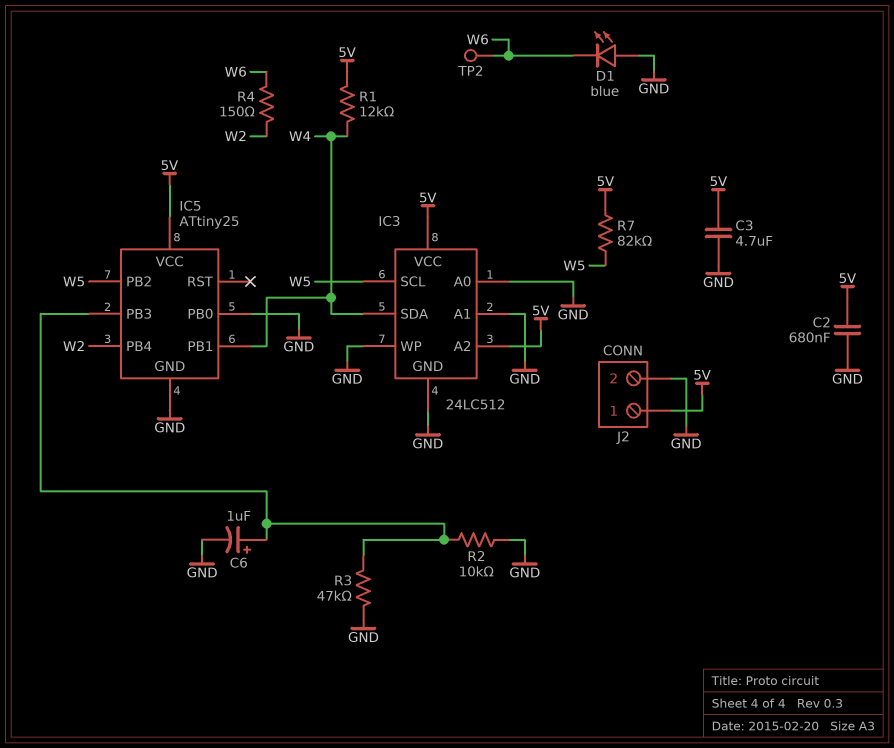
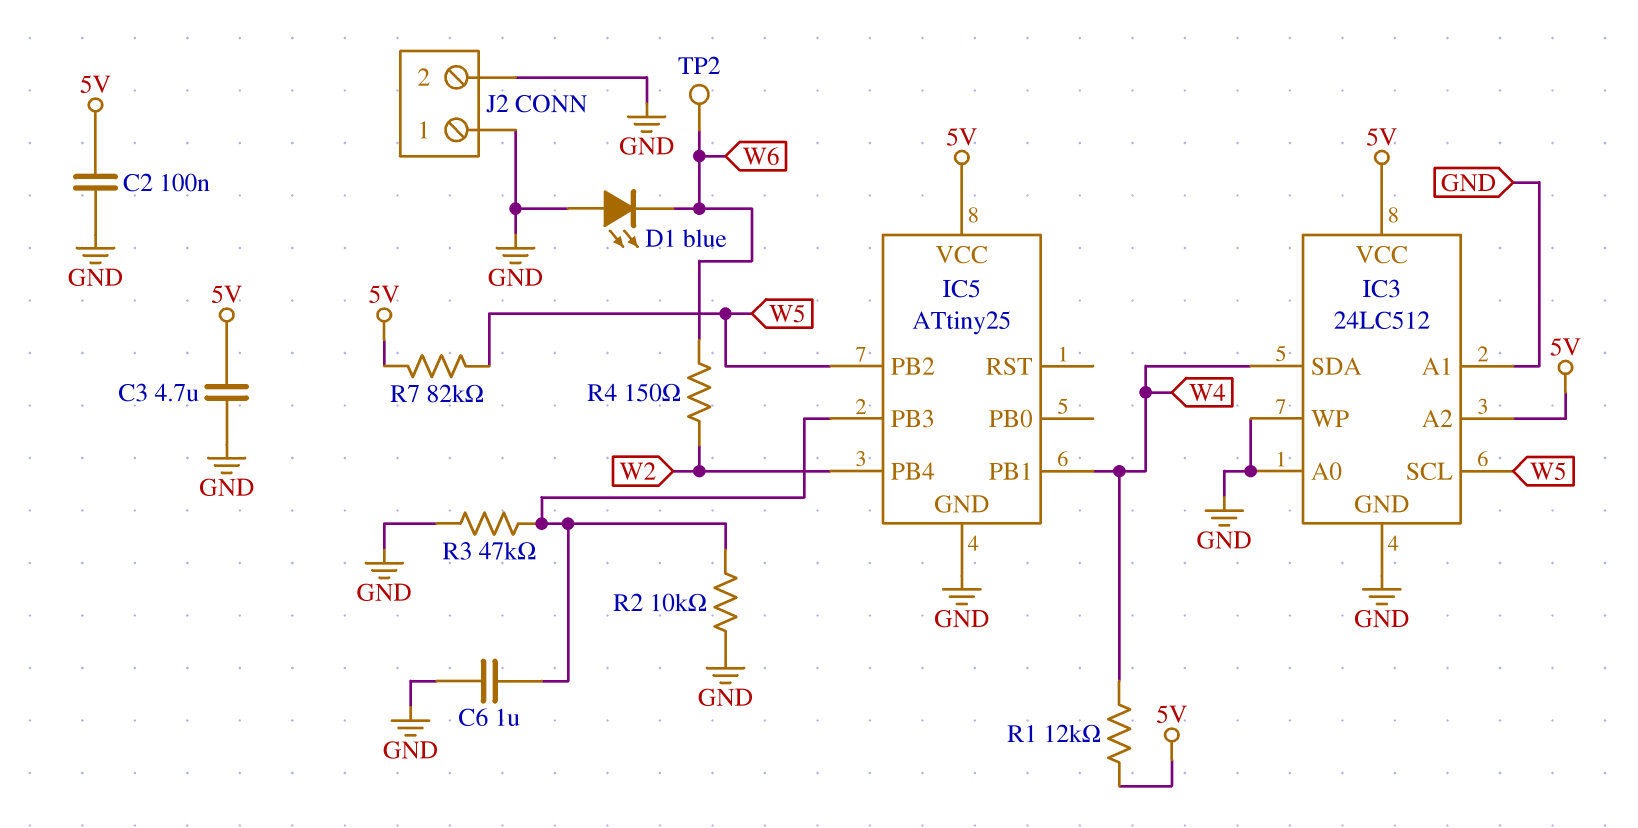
C2: 680nF (5V, GND) -> 100nF (5V, GND)
C6: 1uF (plus IC5/PB3, minus GND) -> 1uF (GND, IC5/PB3)
IC5 pin PB0: GND -> none
J2 pin 1: 5V -> GND

